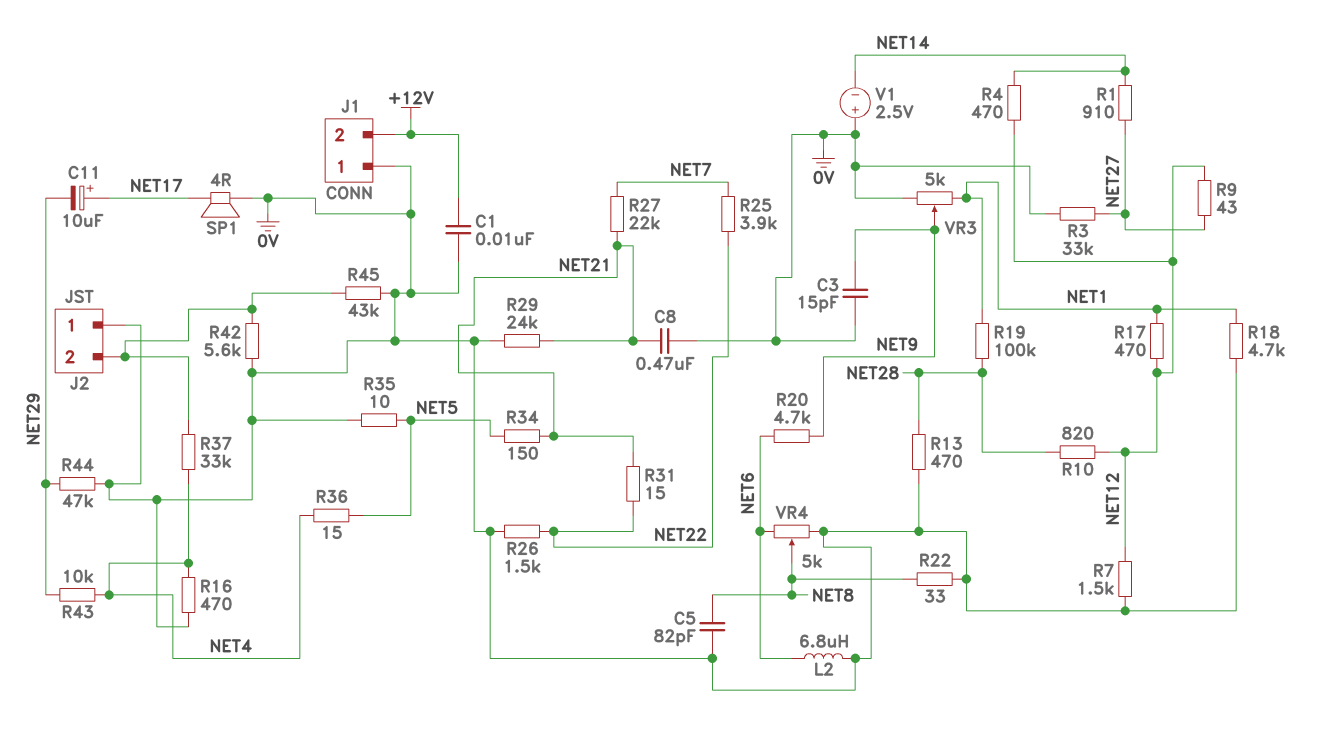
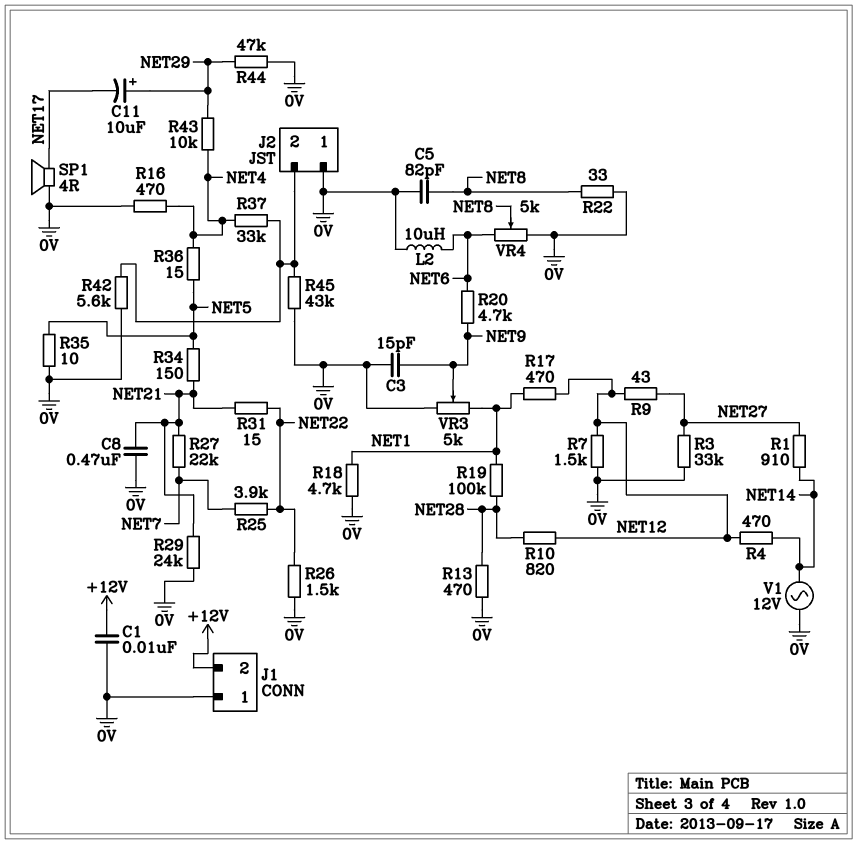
C11: 10uF (plus NET17, minus NET29) -> 10uF (plus NET29, minus NET17)
L2: 6.8uH (0V, NET6) -> 10uH (0V, NET6)
V1: 2.5V (plus 0V, minus NET14) -> AC 12V (0V, NET14)

